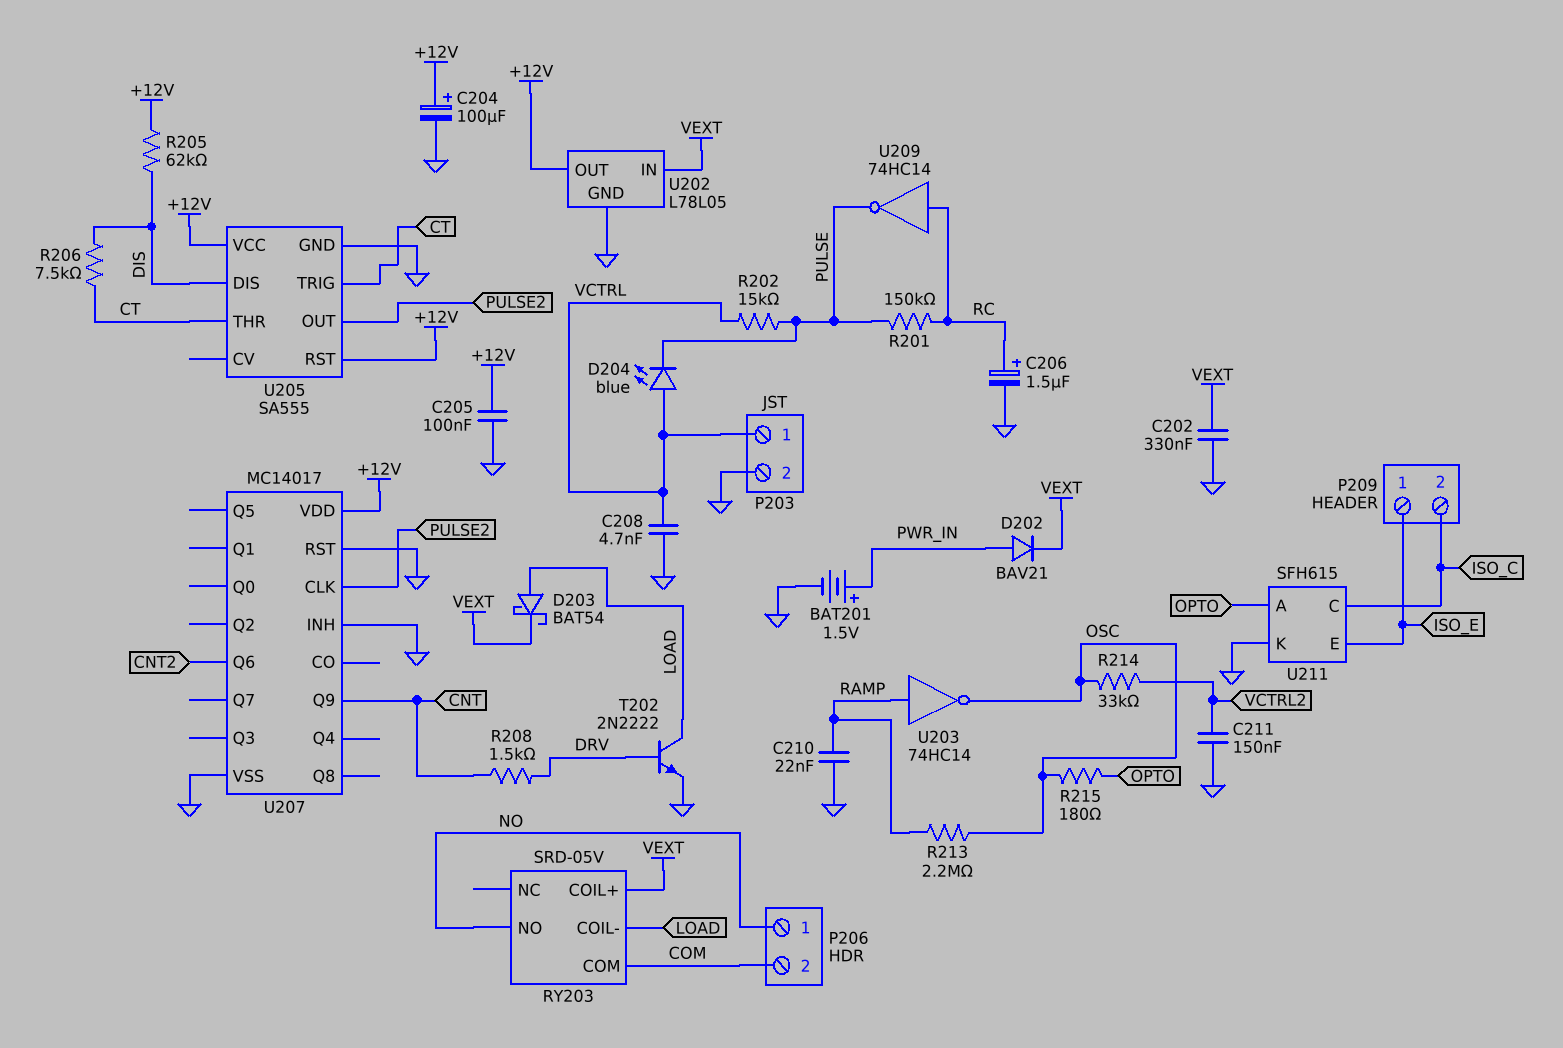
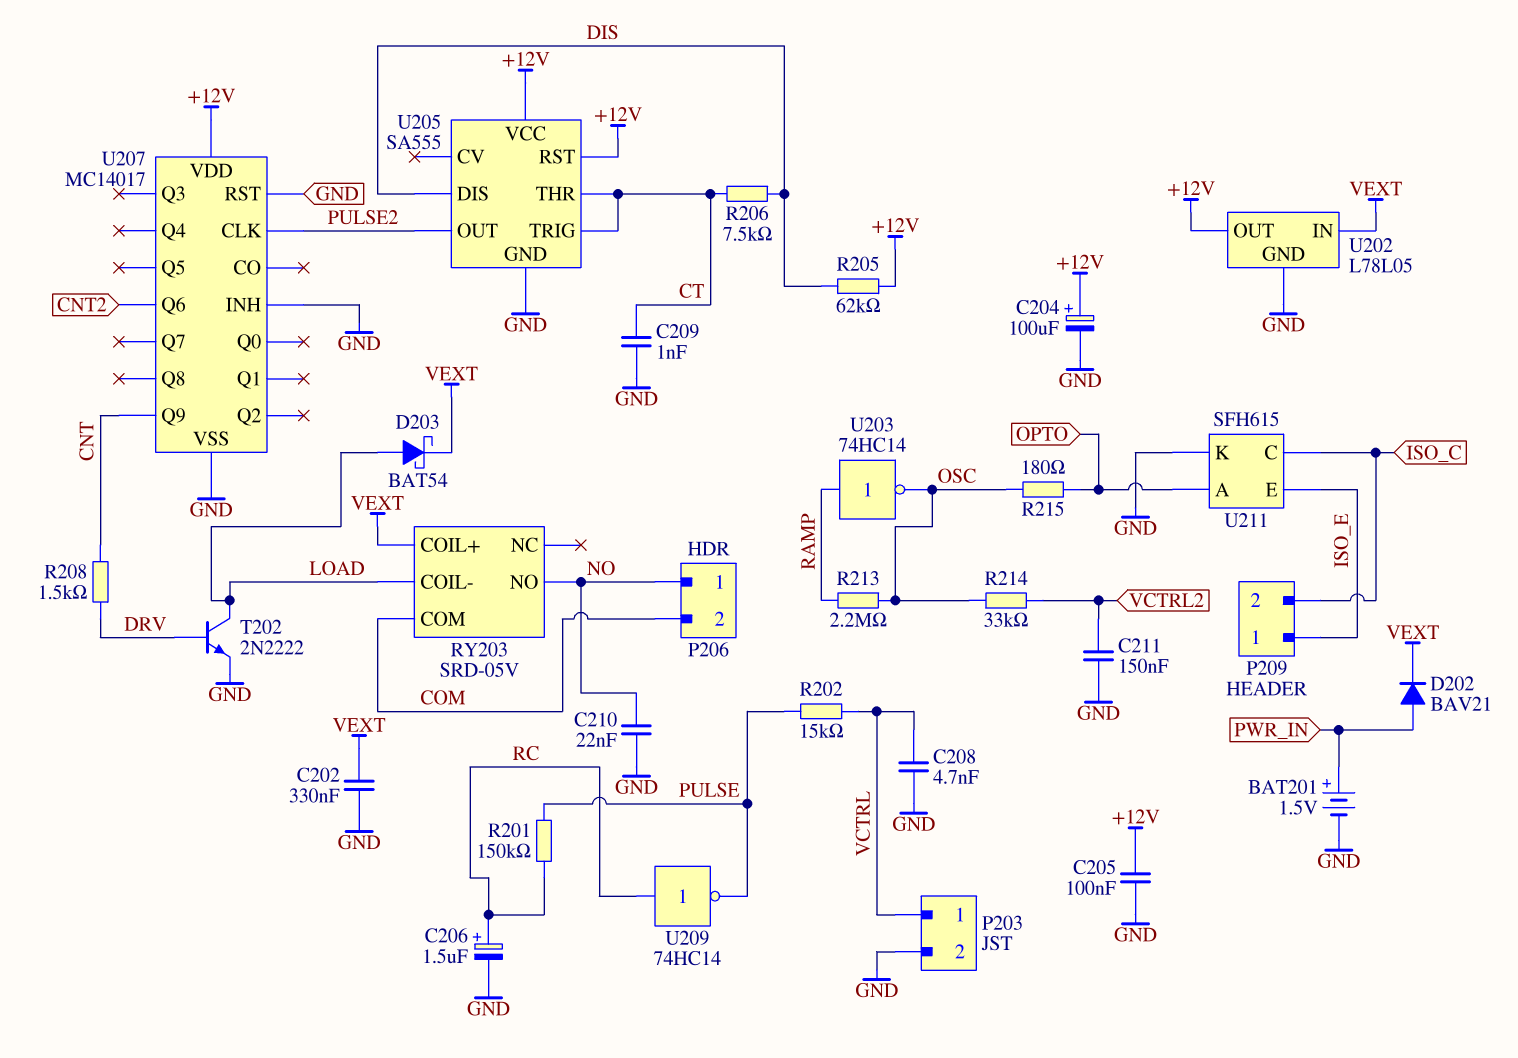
C209: none -> 1nF (CT, GND)
C210: 22nF (GND, RAMP) -> 22nF (GND, NO)
D204: LED blue (A VCTRL, K PULSE) -> none

